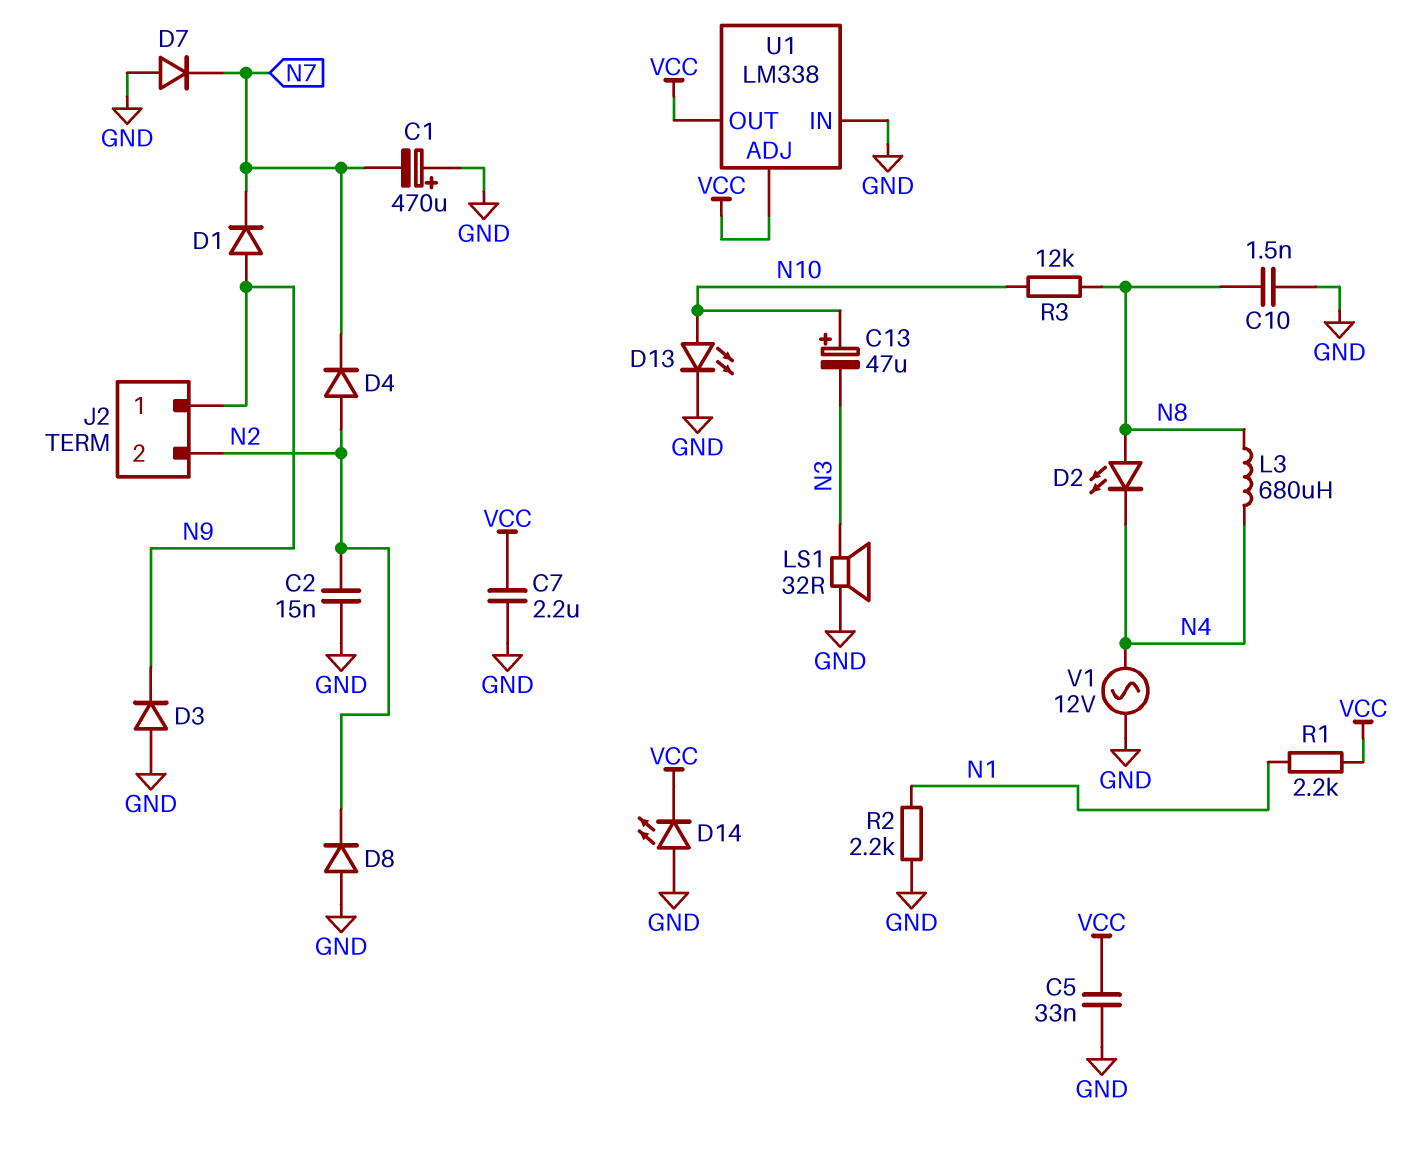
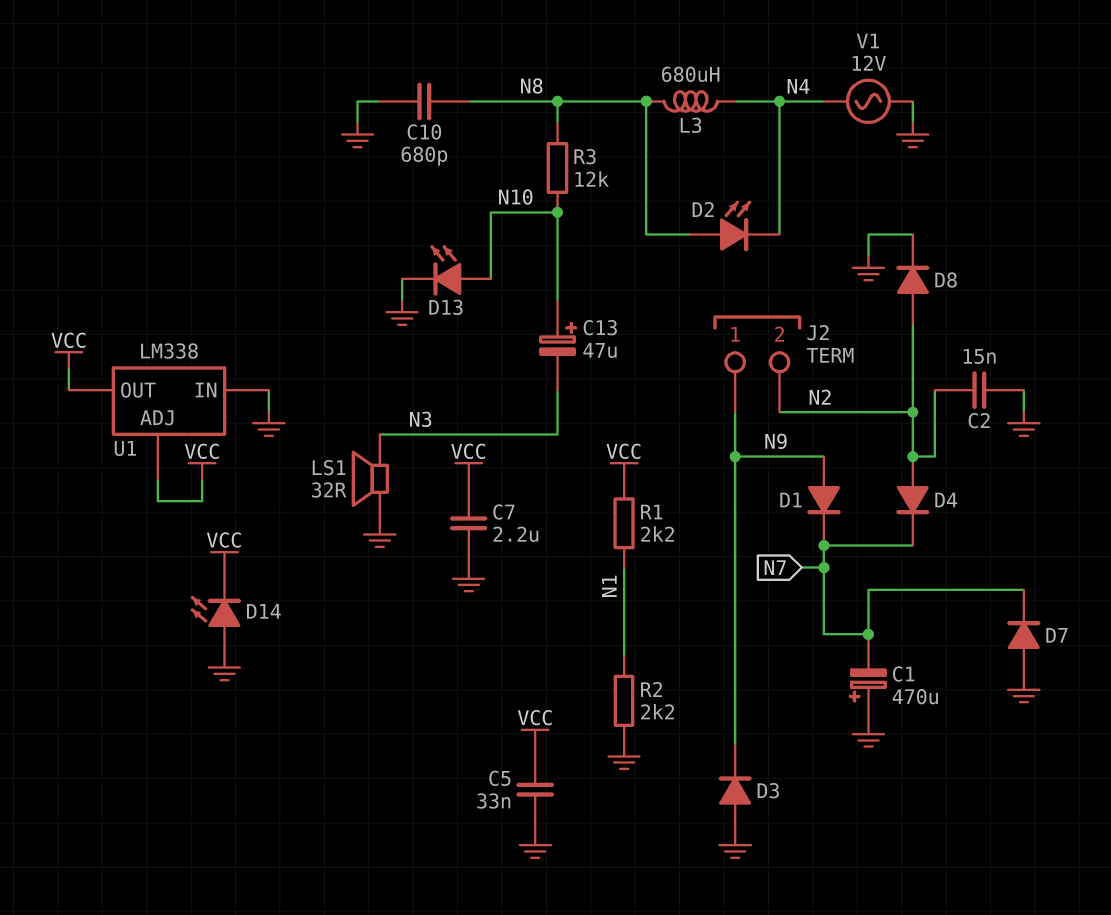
C10: 1.5nF (GND, N8) -> 680pF (GND, N8)
D8: diode (A GND, K N2) -> diode (A N2, K GND)

